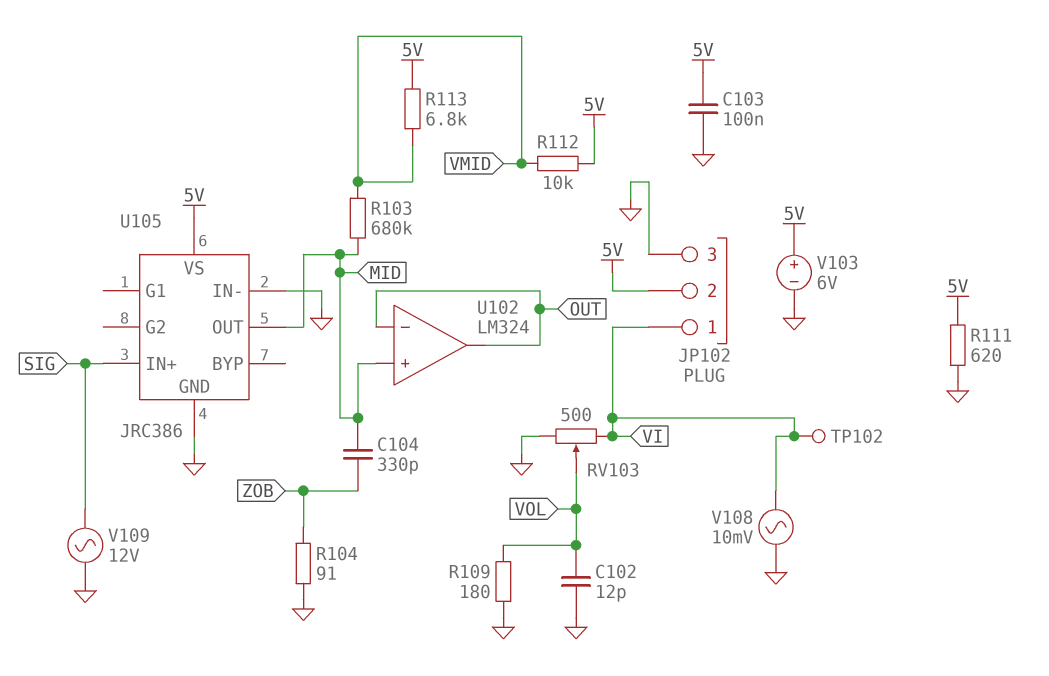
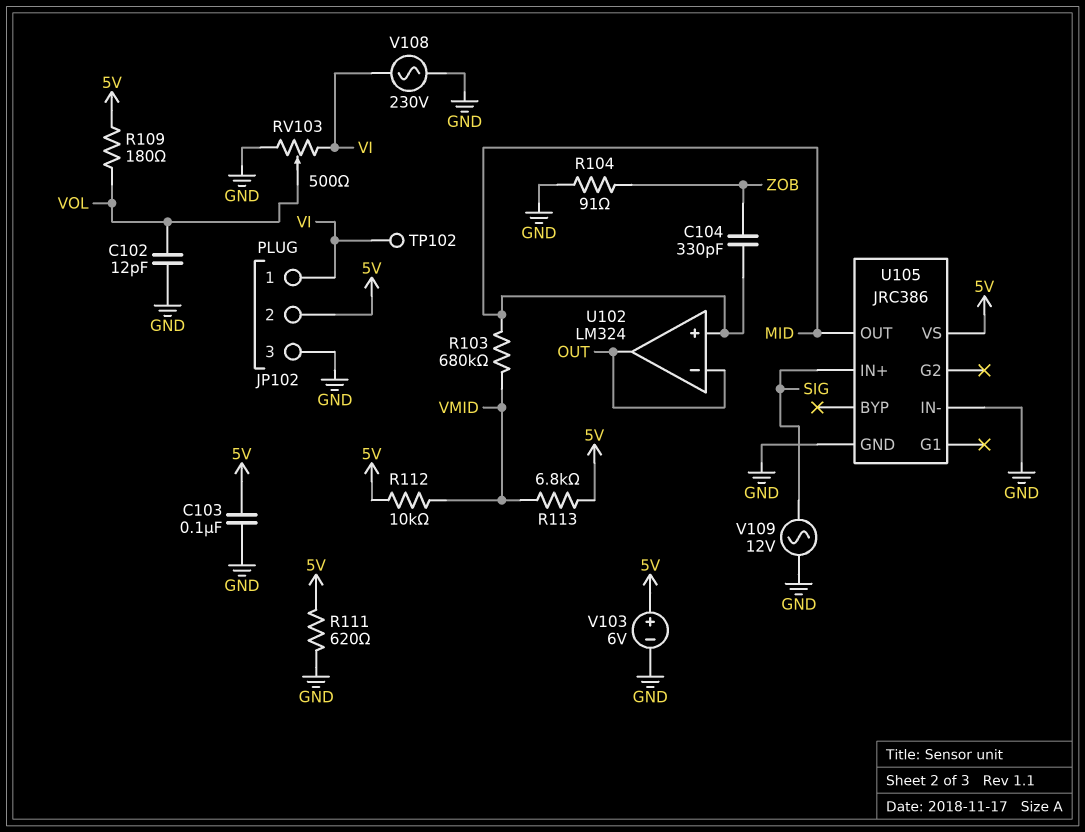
R109: 180 (GND, VOL) -> 180 (5V, VOL)
V108: AC 10mV (GND, VI) -> AC 230V (GND, VI)

